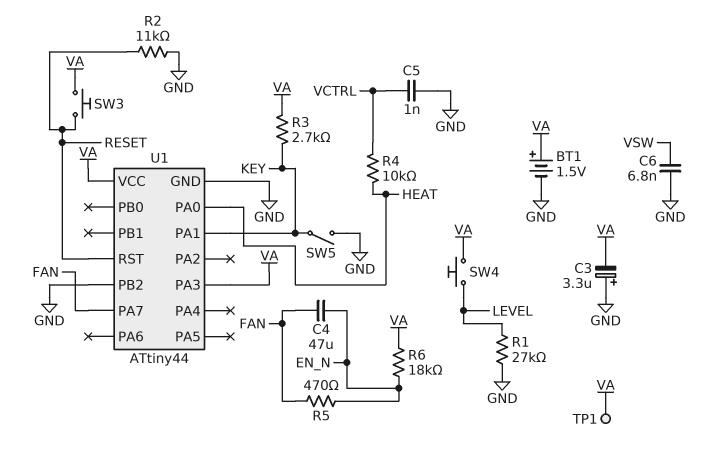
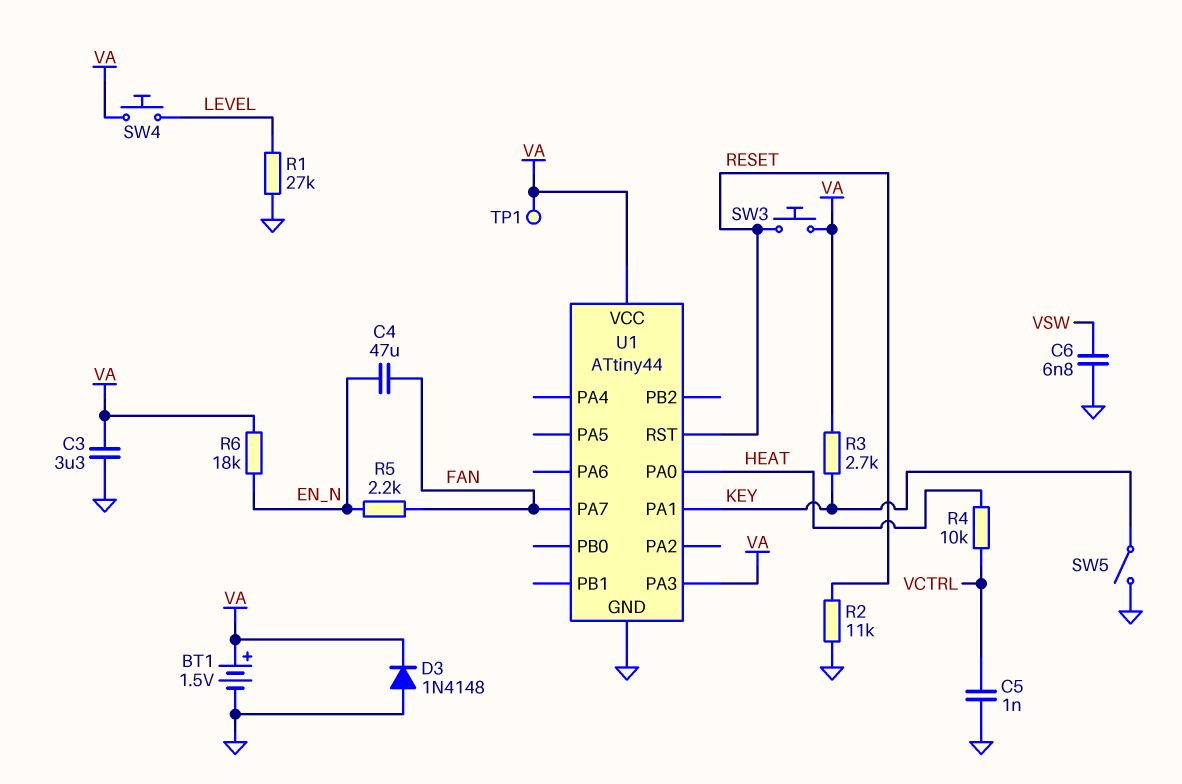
C3: 3.3uF (plus GND, minus VA) -> 3.3uF (GND, VA)
D3: none -> diode 1N4148 (A GND, K VA)
R5: 470 (EN_N, FAN) -> 2.2k (EN_N, FAN)
U1 pin PB2: GND -> none

